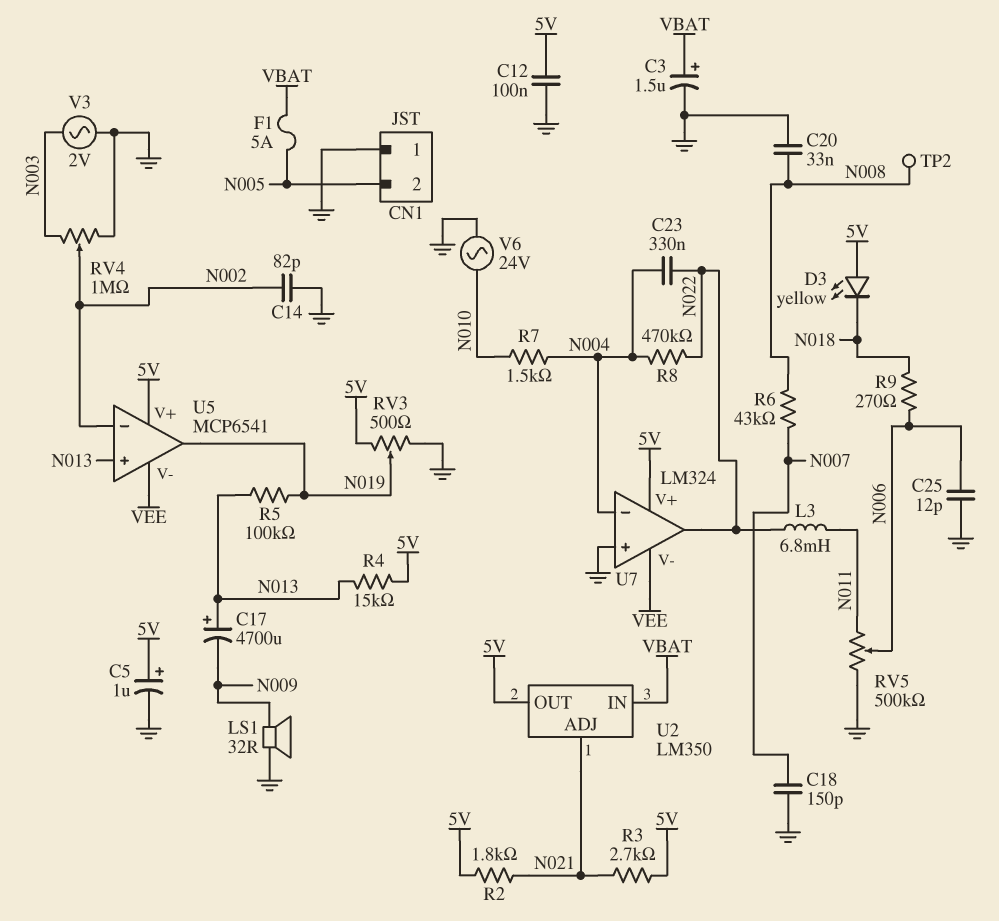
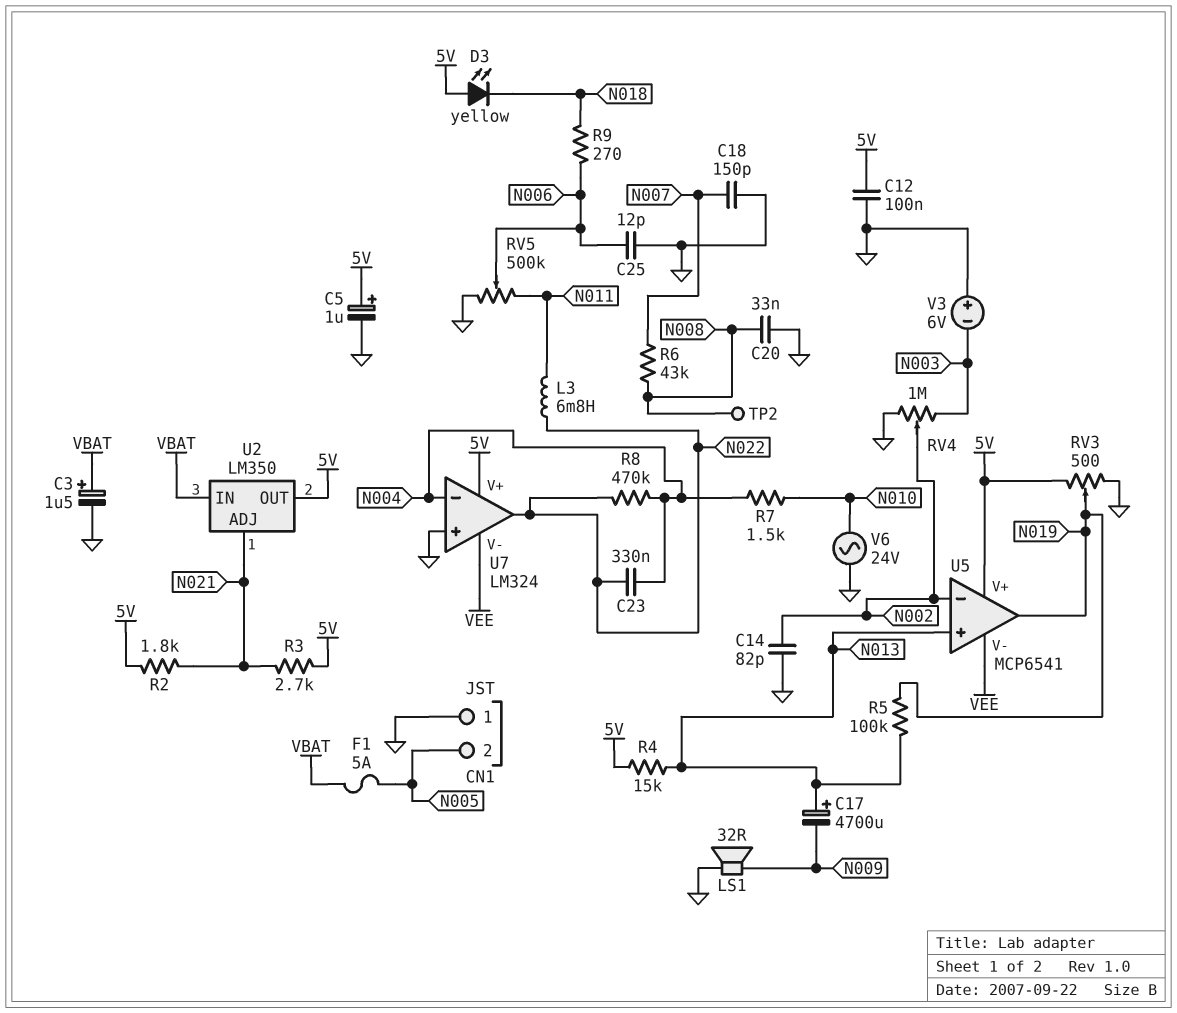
V3: AC 2V (GND, N003) -> 6V (plus GND, minus N003)

